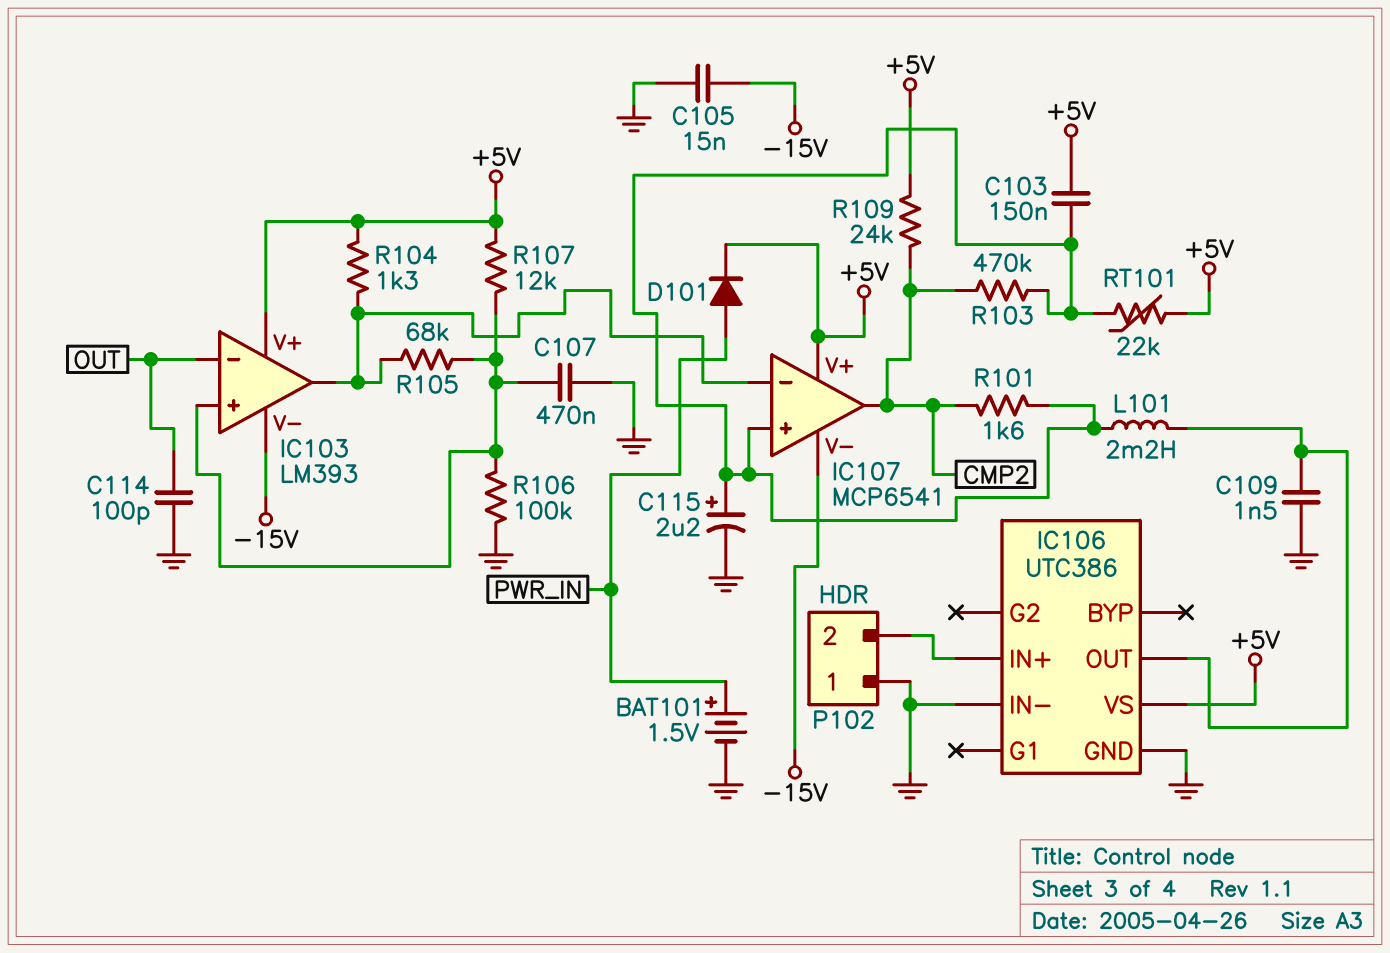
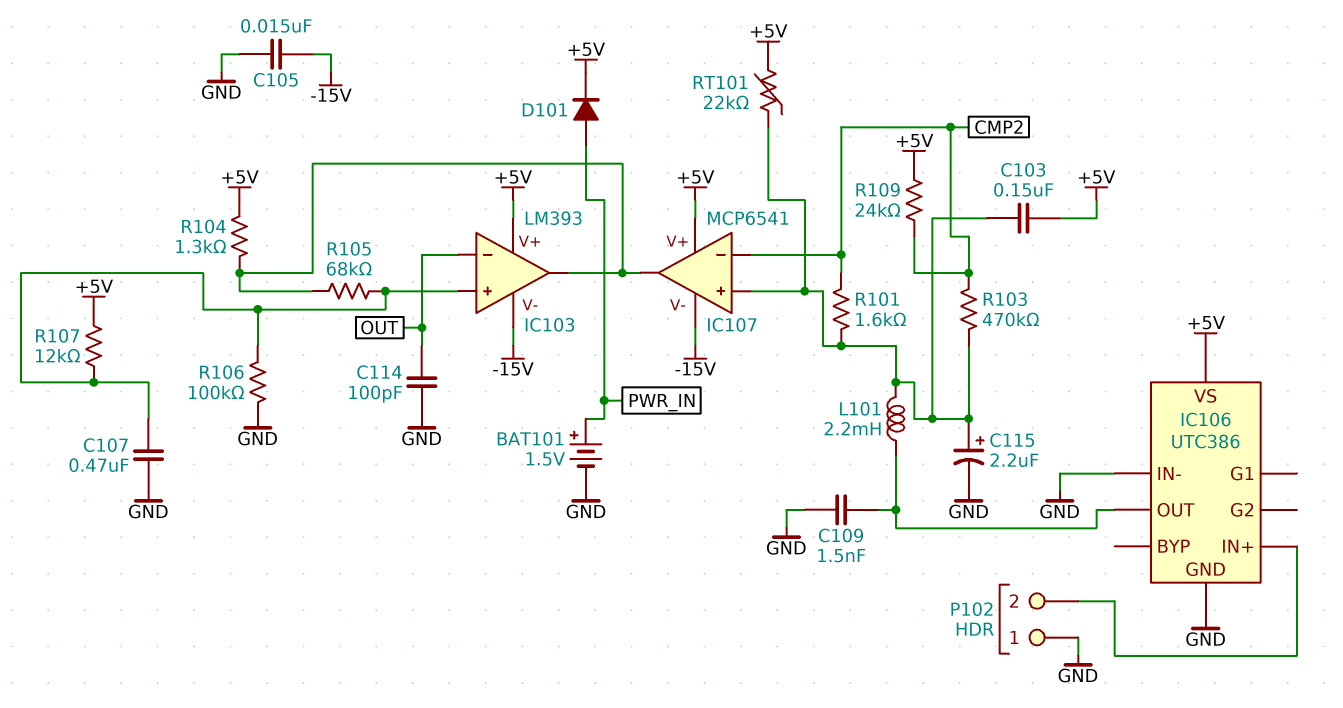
IC107 pin in-: IC103/out -> CMP2
IC107 pin out: CMP2 -> IC103/out

